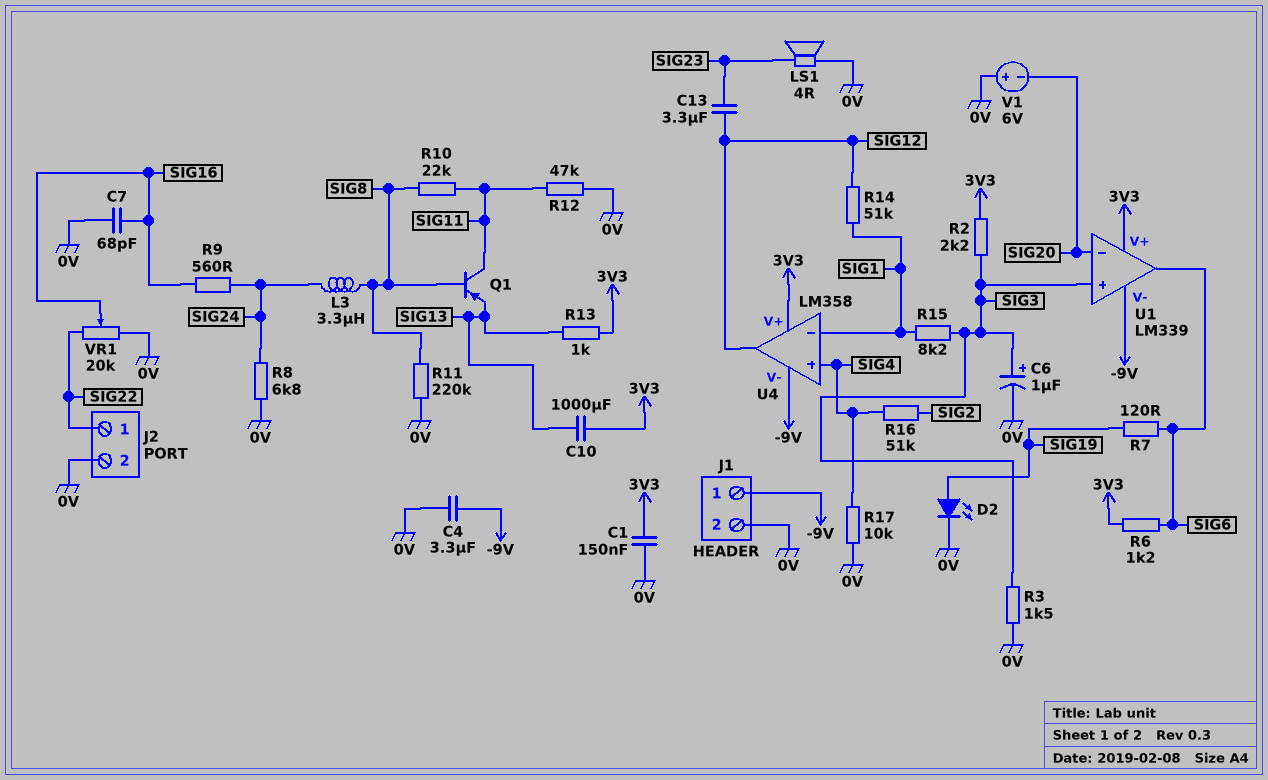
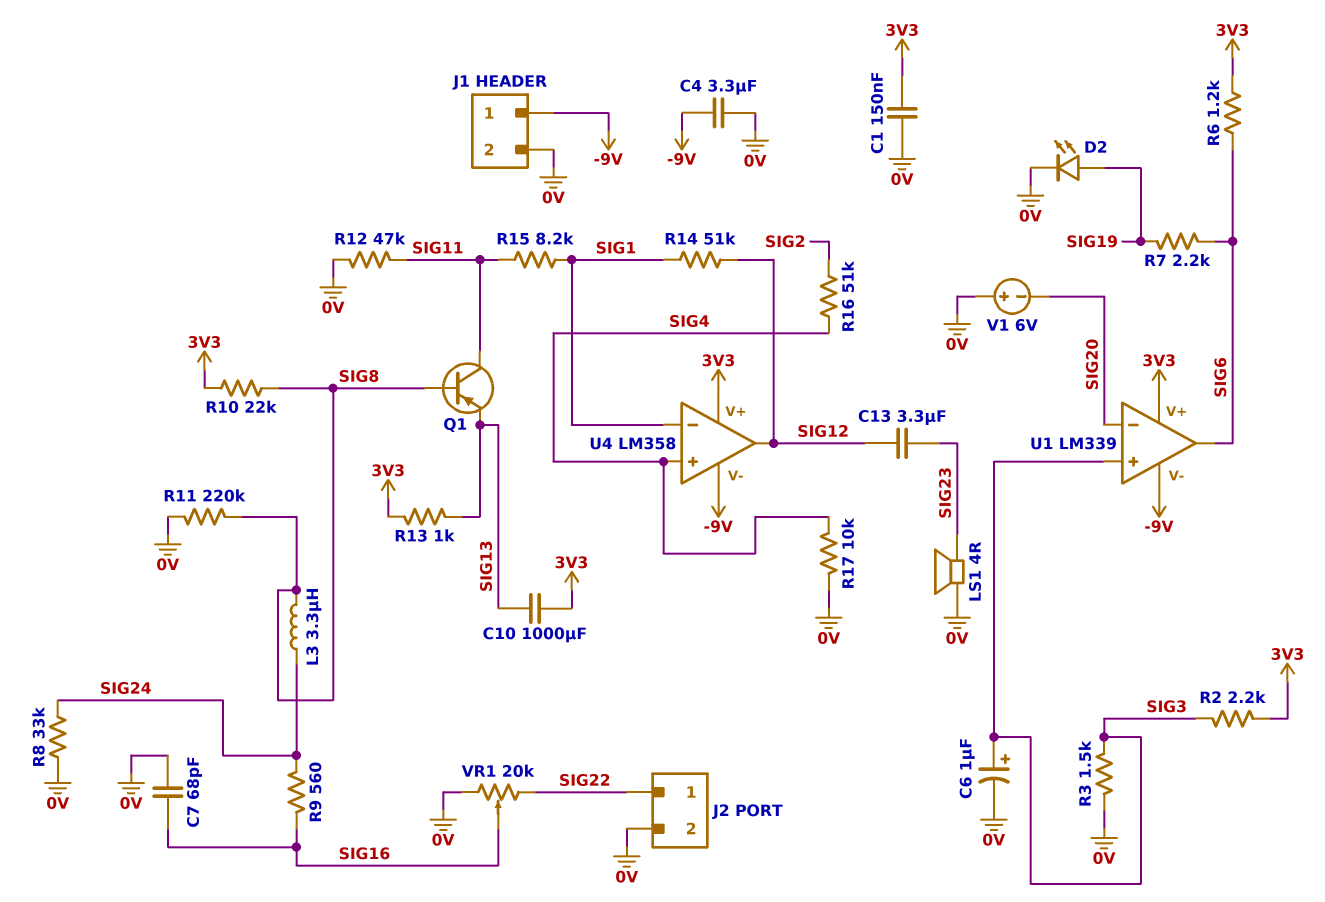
R7: 120 (SIG6, SIG19) -> 2.2k (SIG6, SIG19)
R8: 6.8k (0V, SIG24) -> 33k (0V, SIG24)
R10: 22k (SIG8, SIG11) -> 22k (3V3, SIG8)
R15: 8.2k (SIG1, SIG3) -> 8.2k (SIG1, SIG11)

